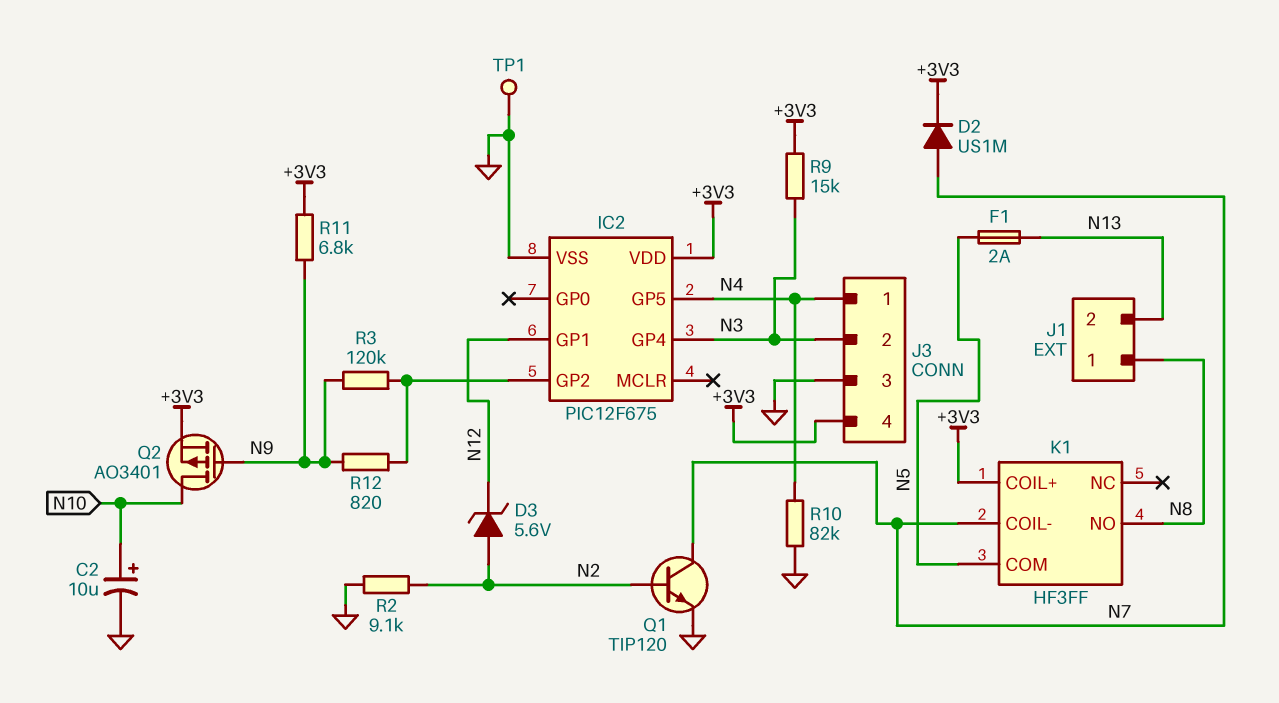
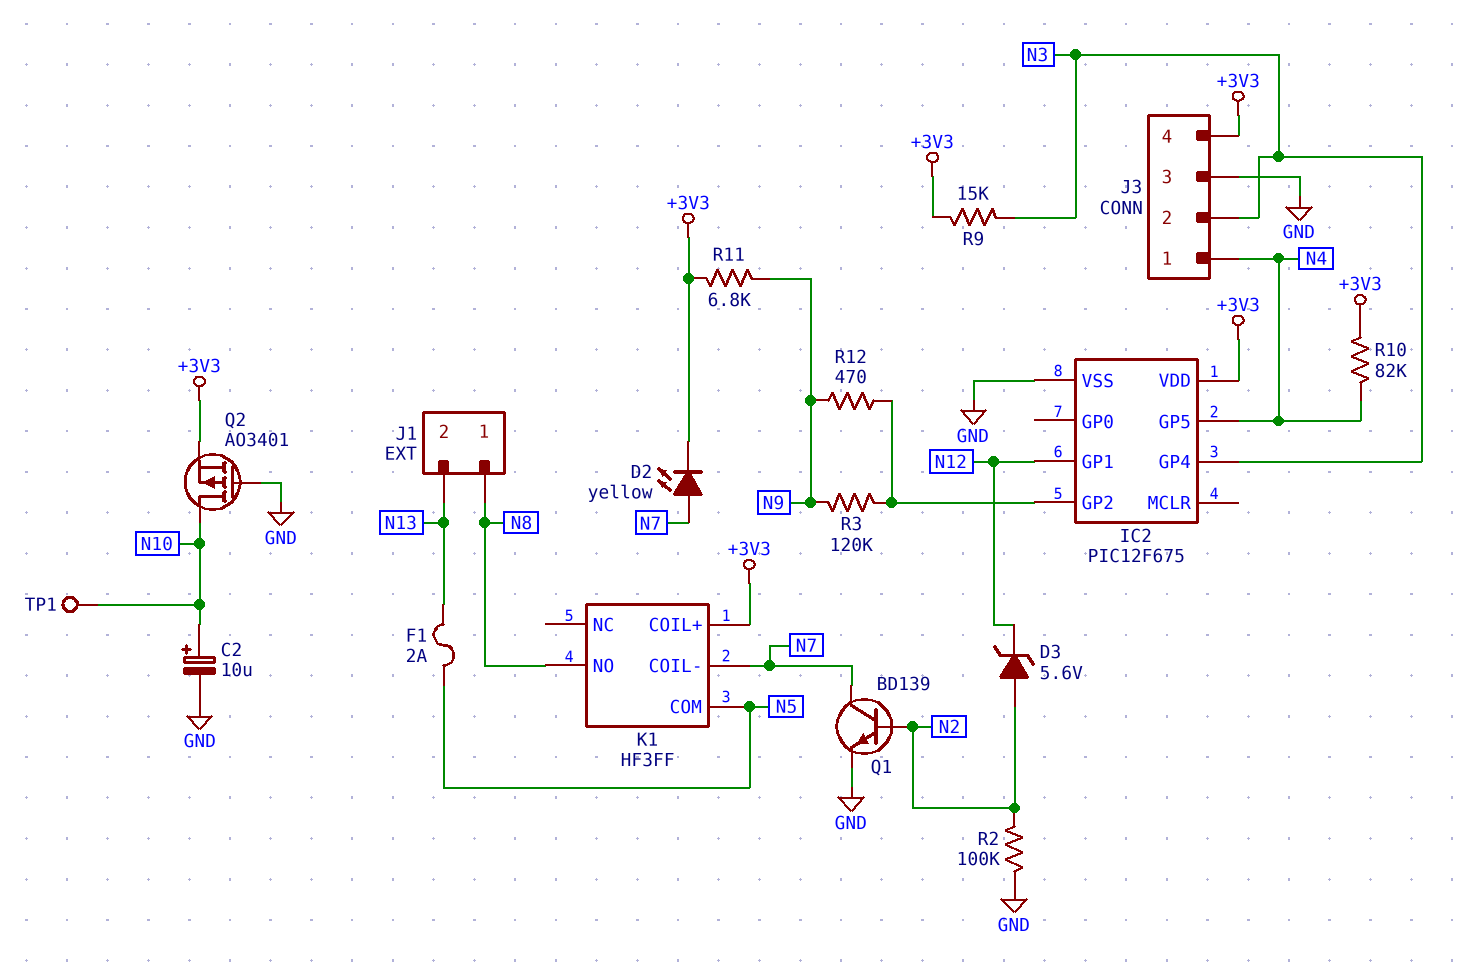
D2: diode US1M (A N7, K +3V3) -> LED yellow (A N7, K +3V3)
Q1: NPN TIP120 (B N2, C N7, E GND) -> NPN BD139 (B N2, C N7, E GND)
Q2: PMOS AO3401 (G N9, D N10, S +3V3) -> PMOS AO3401 (G GND, D N10, S +3V3)
R2: 9.1k (GND, N2) -> 100k (GND, N2)
R10: 82k (GND, N4) -> 82k (+3V3, N4)
R12: 820 (IC2/GP2, N9) -> 470 (IC2/GP2, N9)
TP1: test point (GND) -> test point (N10)

